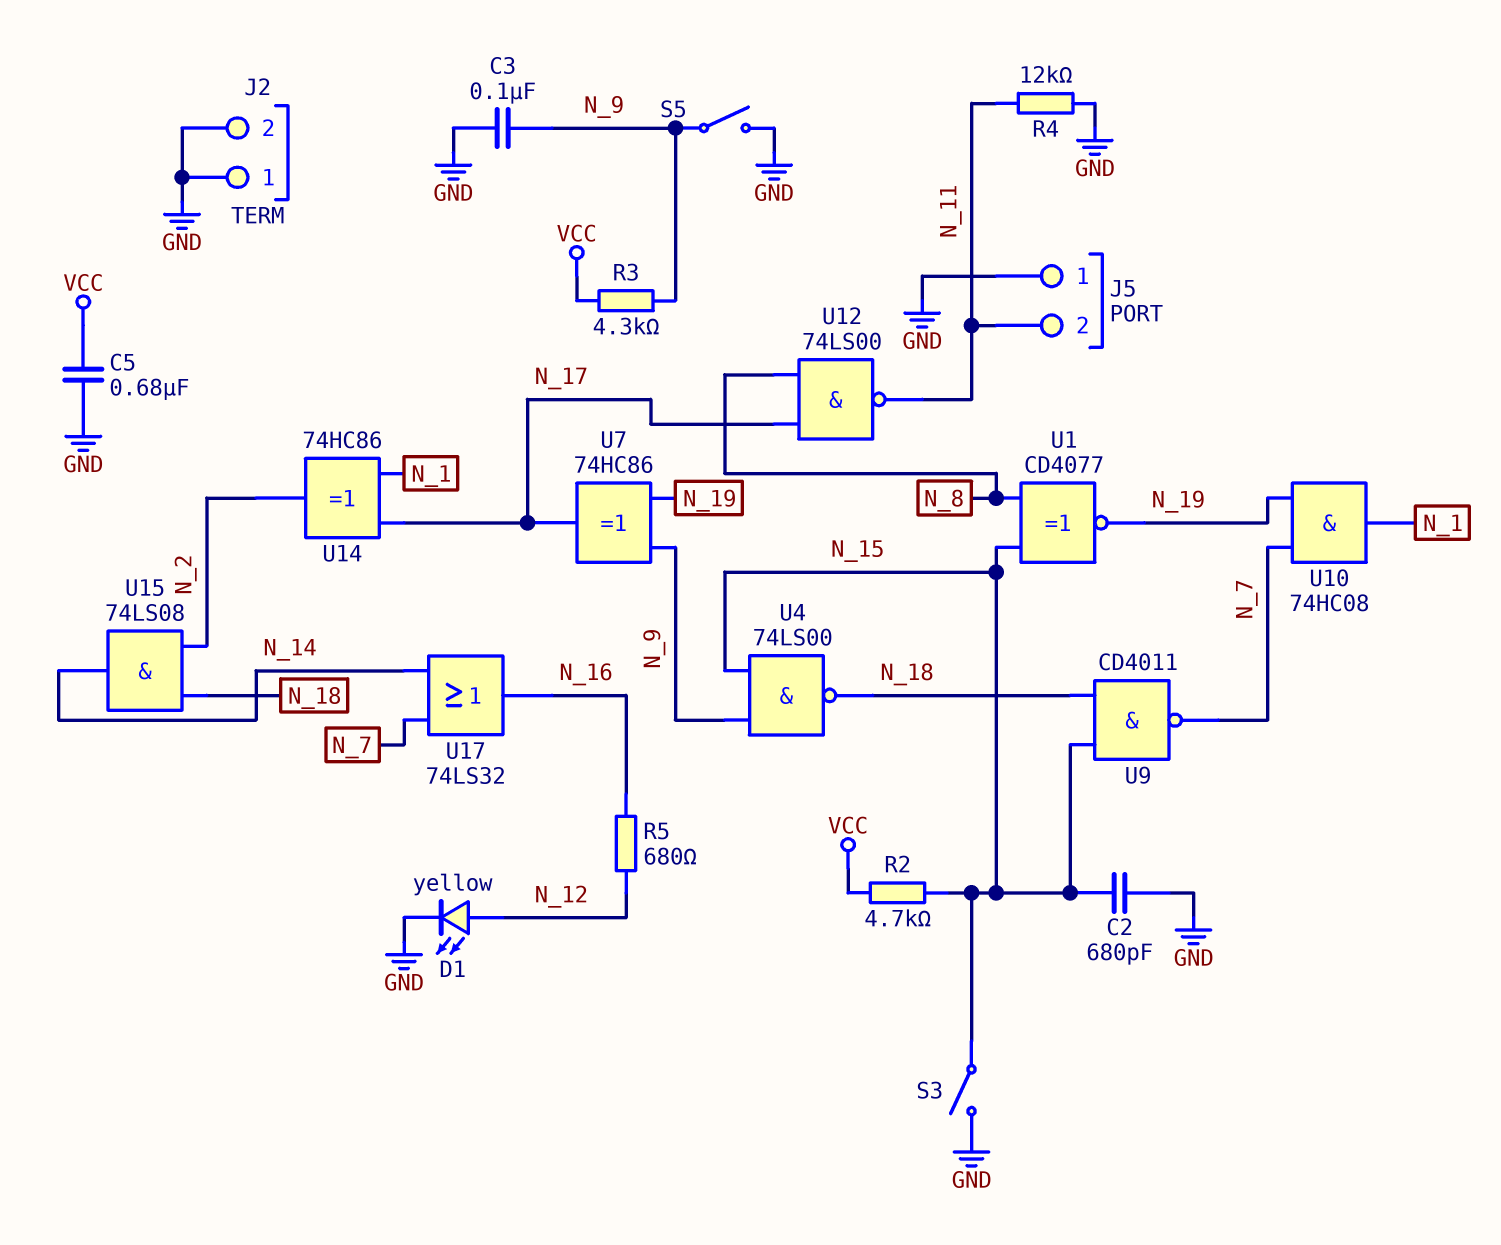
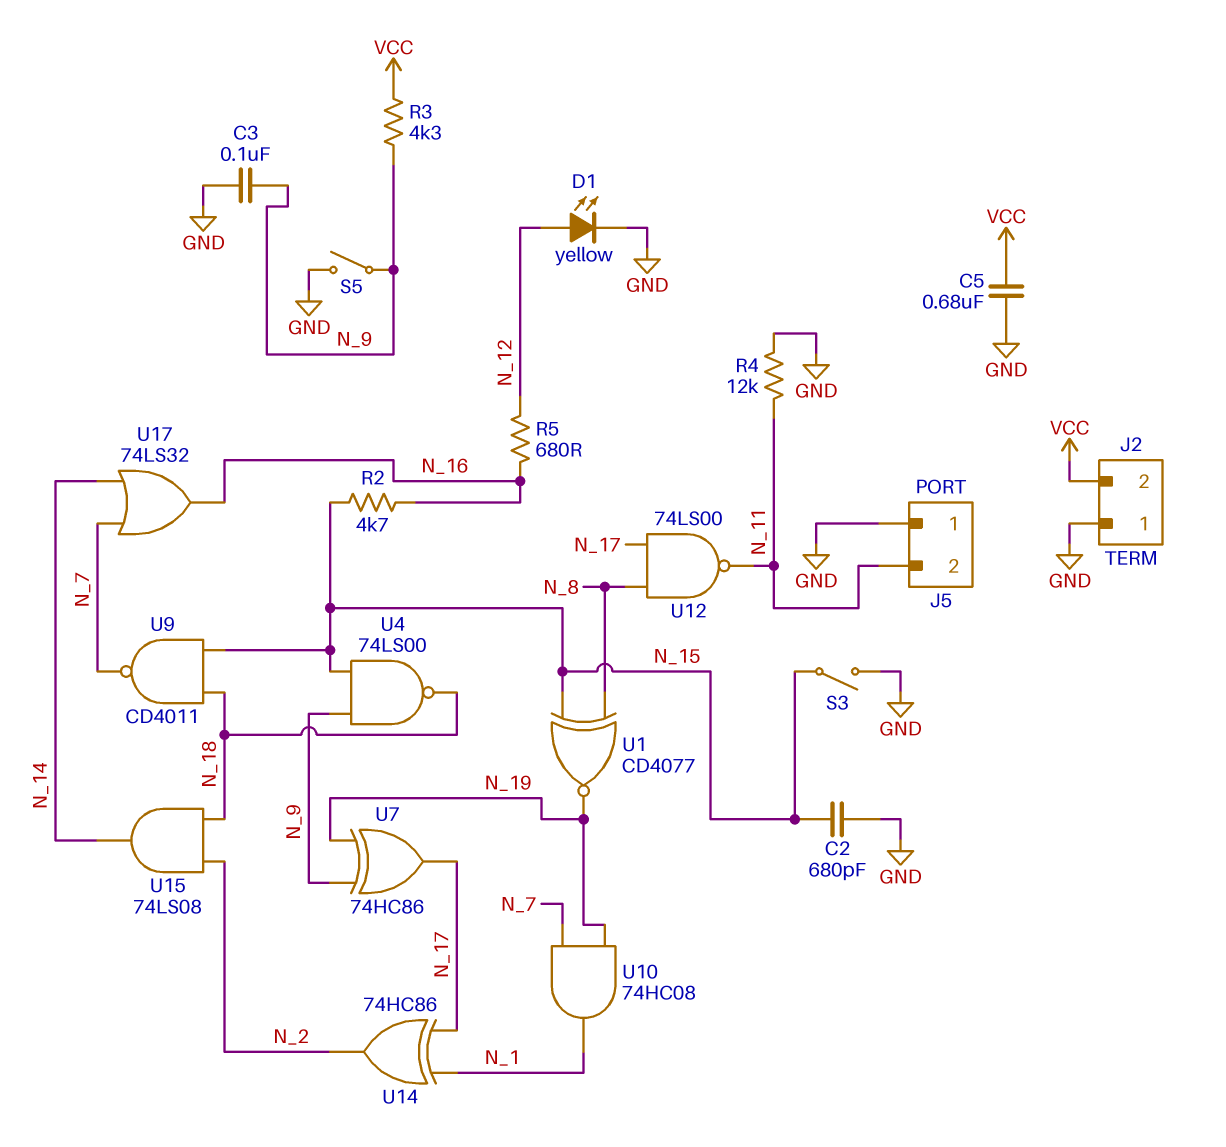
J2 pin 2: GND -> VCC
R2: 4.7k (N_15, VCC) -> 4.7k (N_15, N_16)

